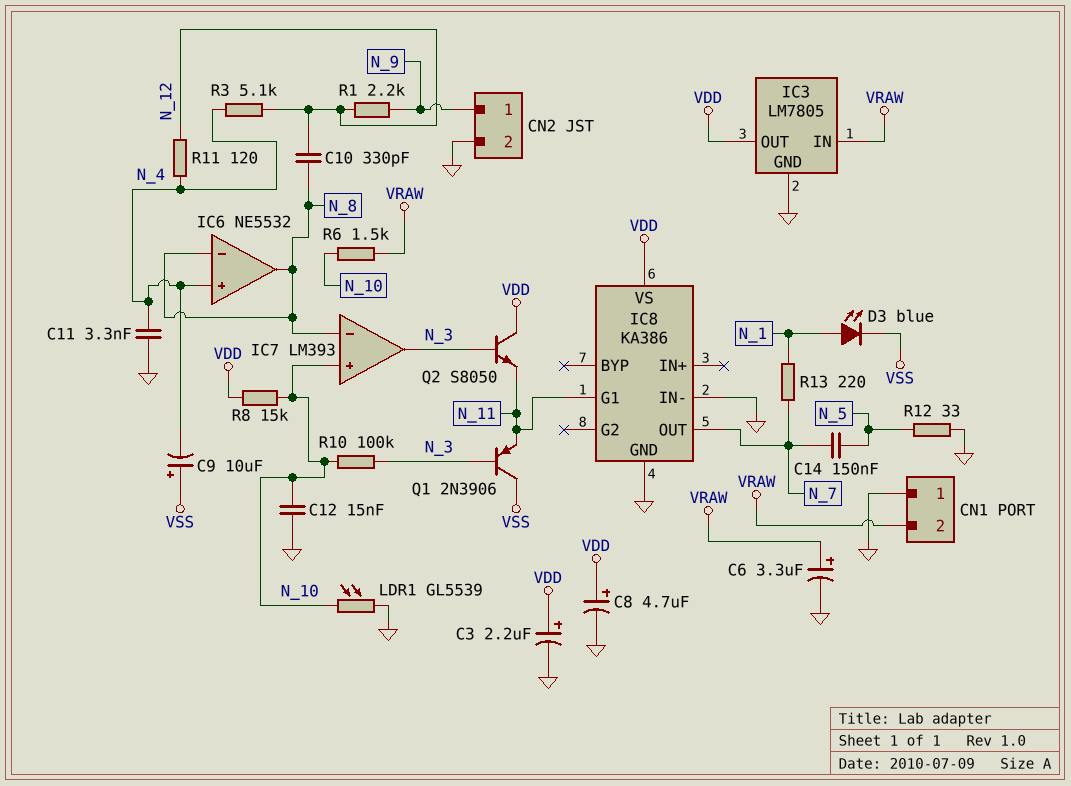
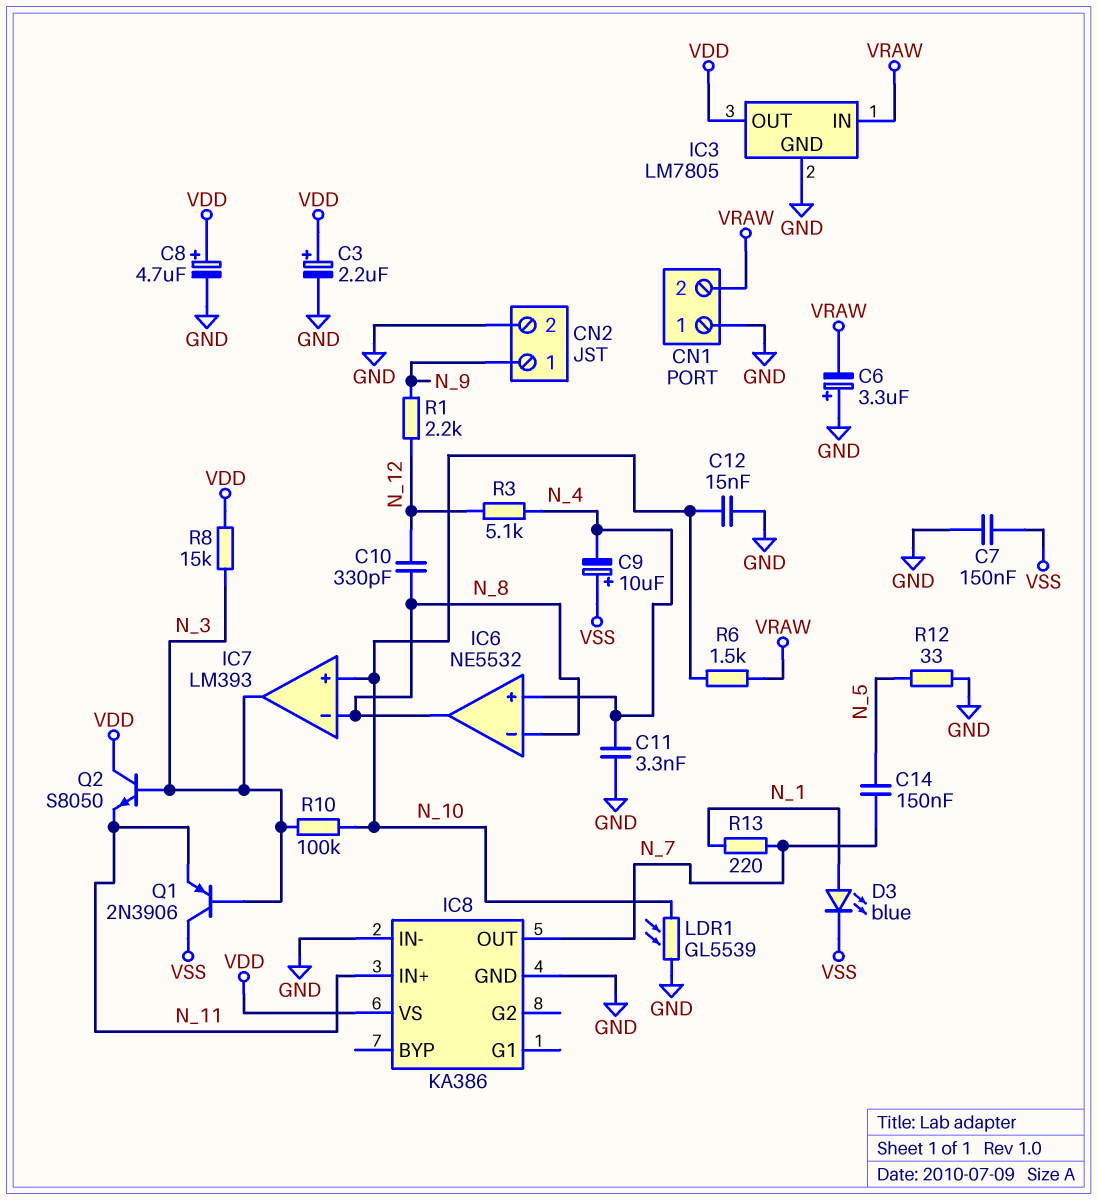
C6: 3.3uF (plus VRAW, minus GND) -> 3.3uF (plus GND, minus VRAW)
C7: none -> 150nF (GND, VSS)
IC8 pin G1: N_11 -> none
IC8 pin IN+: none -> N_11
R8: 15k (N_10, VDD) -> 15k (N_3, VDD)
R11: 120 (N_4, N_12) -> none

